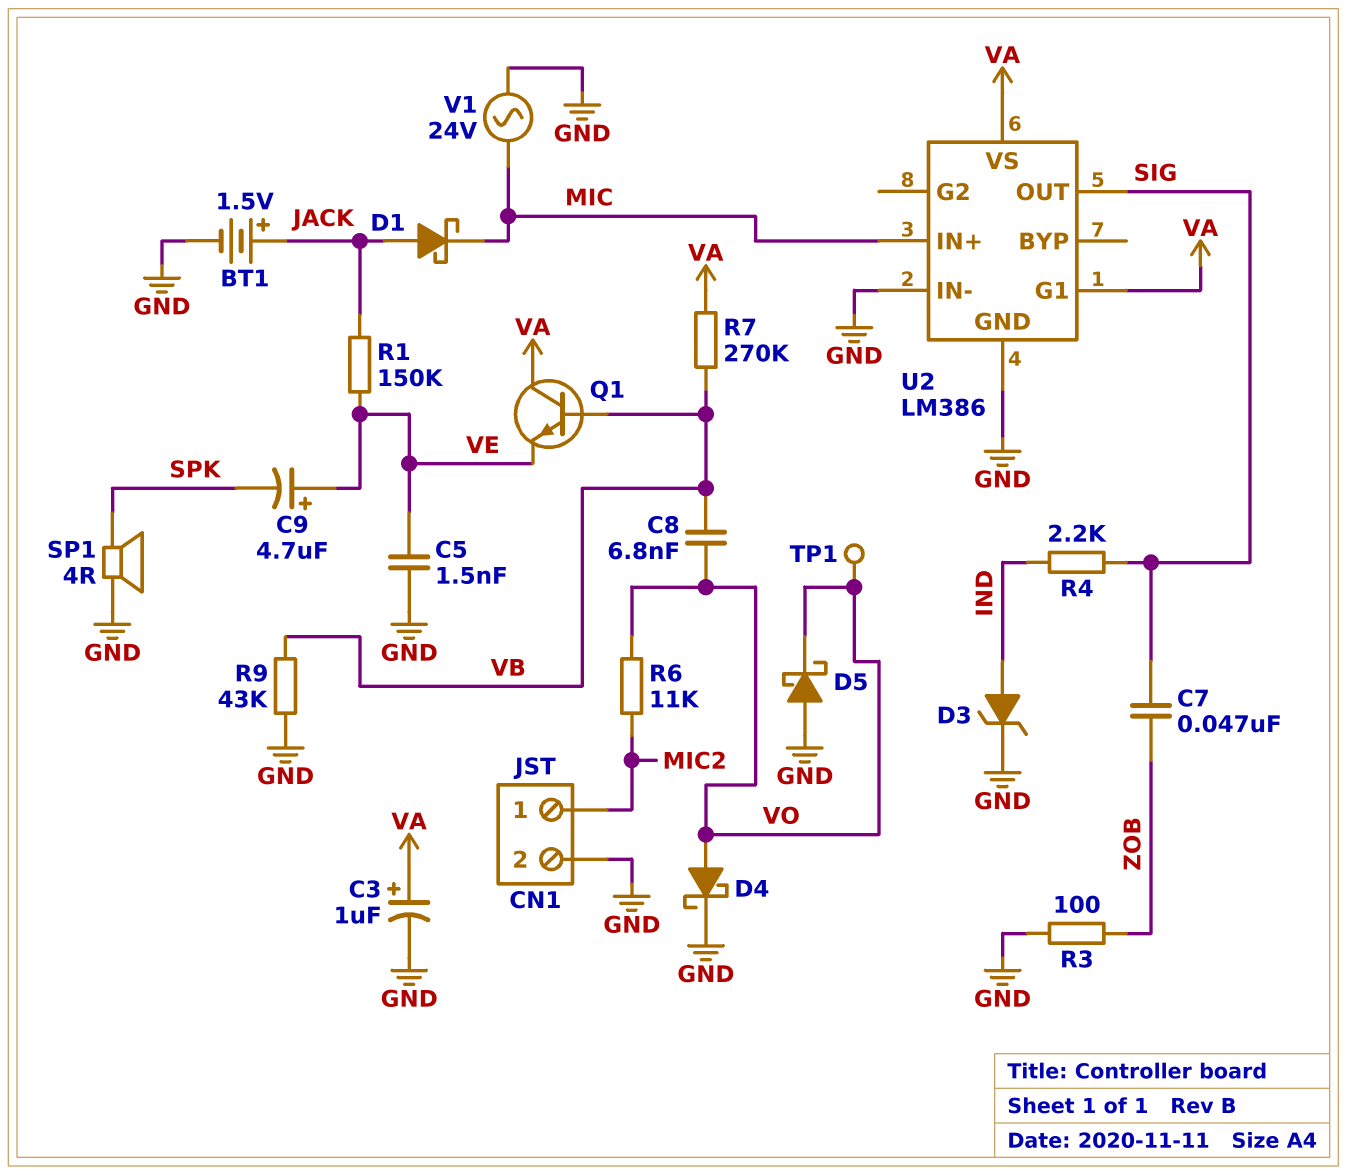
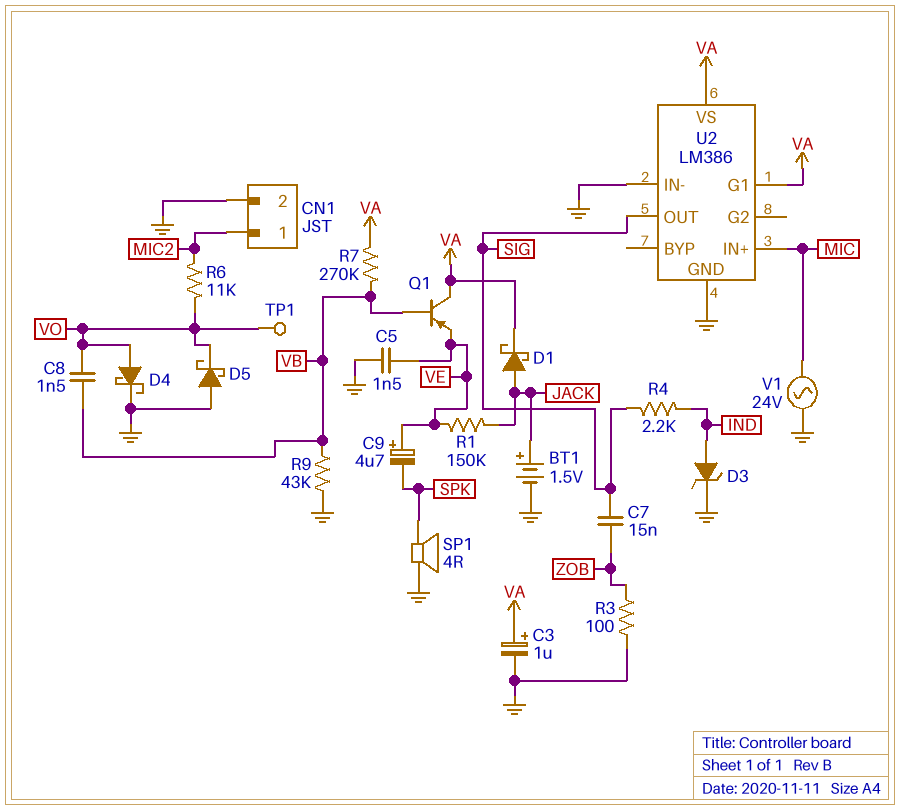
C7: 47nF (SIG, ZOB) -> 15nF (SIG, ZOB)
C8: 6.8nF (VB, VO) -> 1.5nF (VB, VO)
D1: schottky (A JACK, K MIC) -> schottky (A JACK, K VA)
Q1: NPN (B VB, C VA, E VE) -> PNP (B VB, C VA, E VE)

